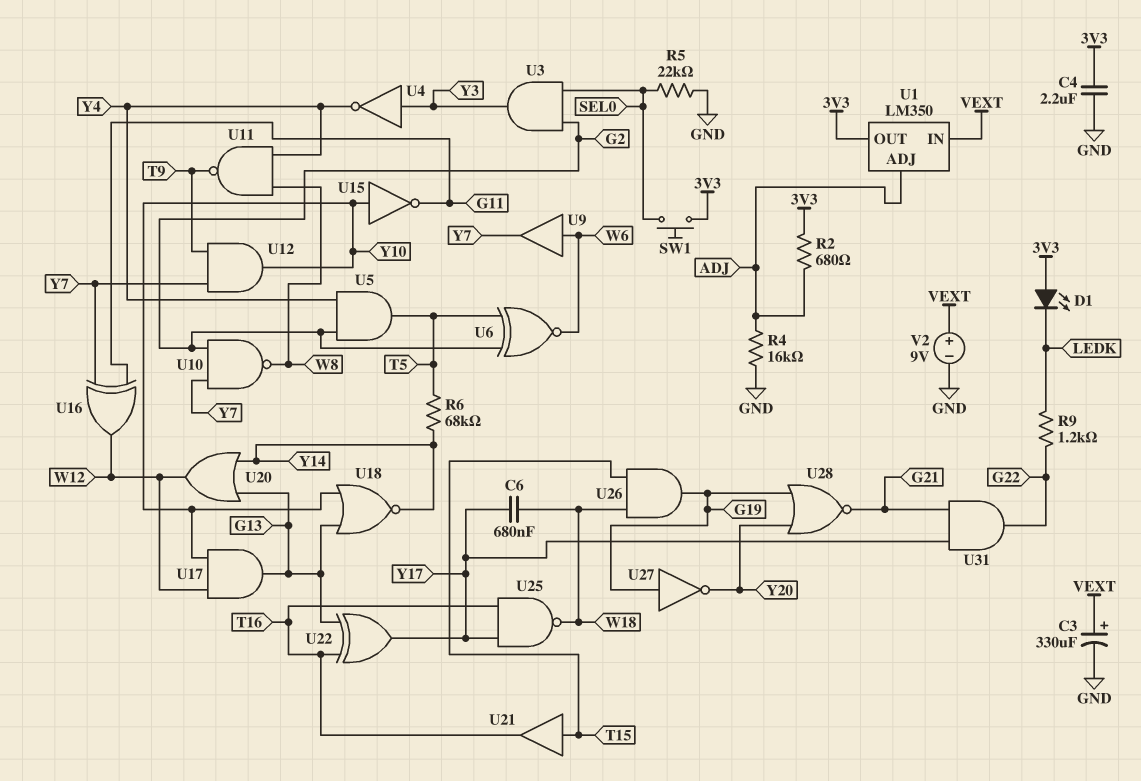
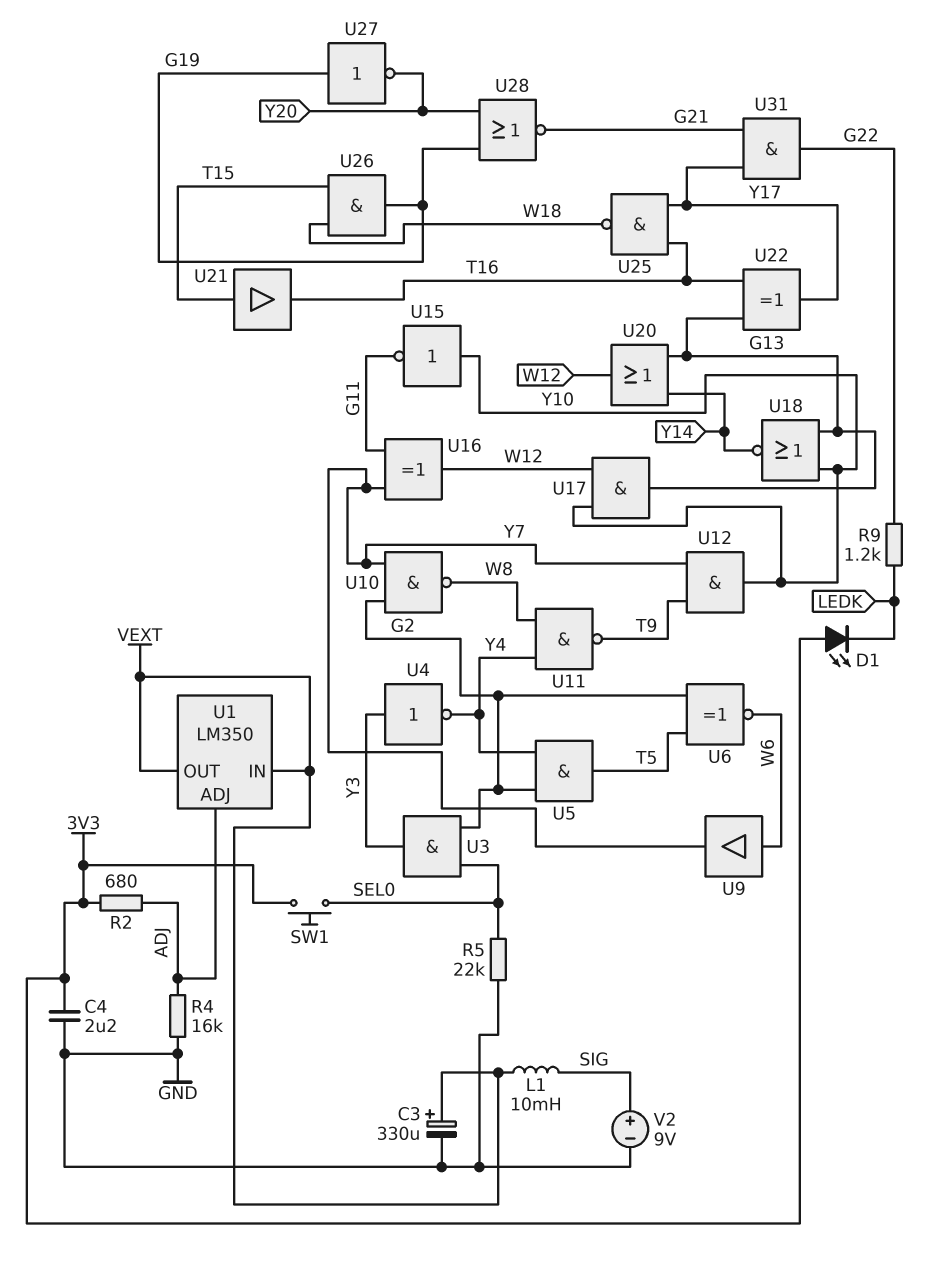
C6: 680nF (W18, Y17) -> none
L1: none -> 10mH (SIG, VEXT)
R6: 68k (T5, Y14) -> none
U1 pin OUT: 3V3 -> VEXT
V2: 9V (plus VEXT, minus GND) -> 9V (plus SIG, minus GND)

